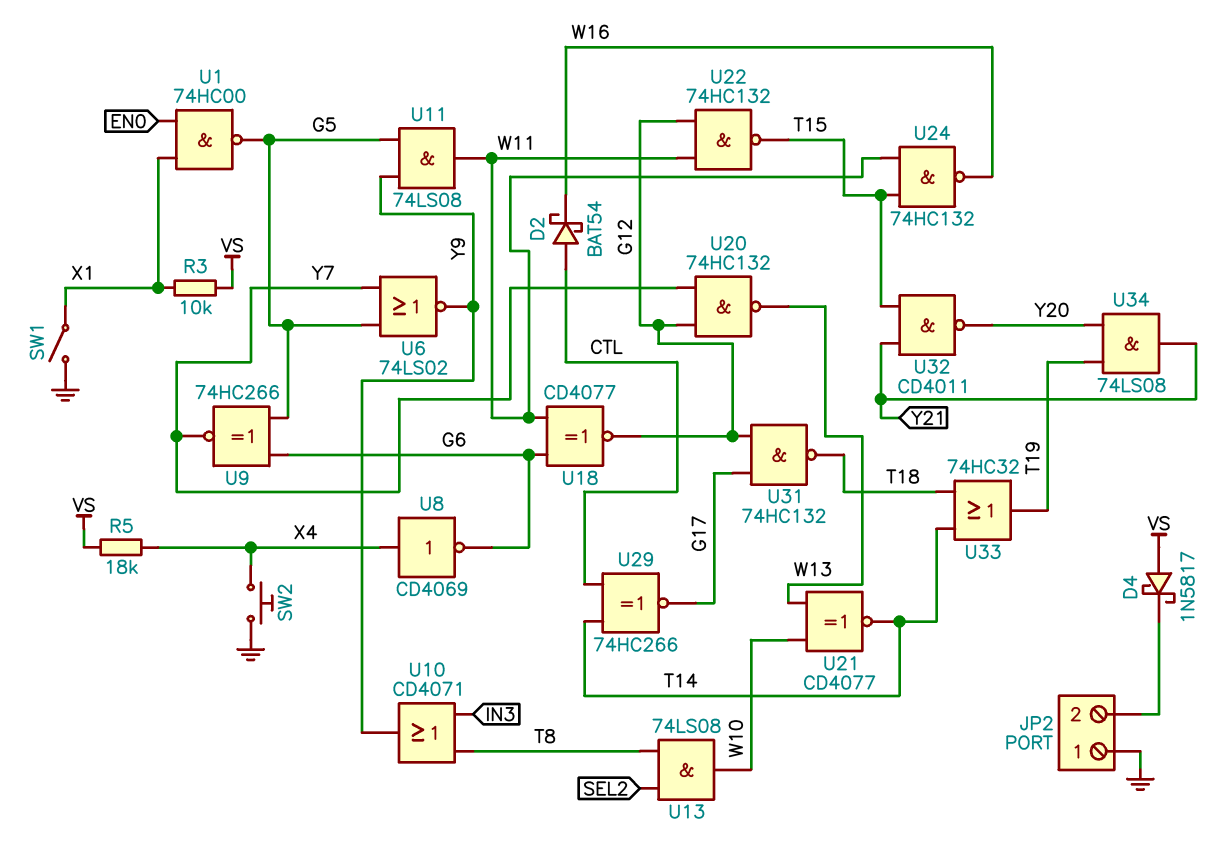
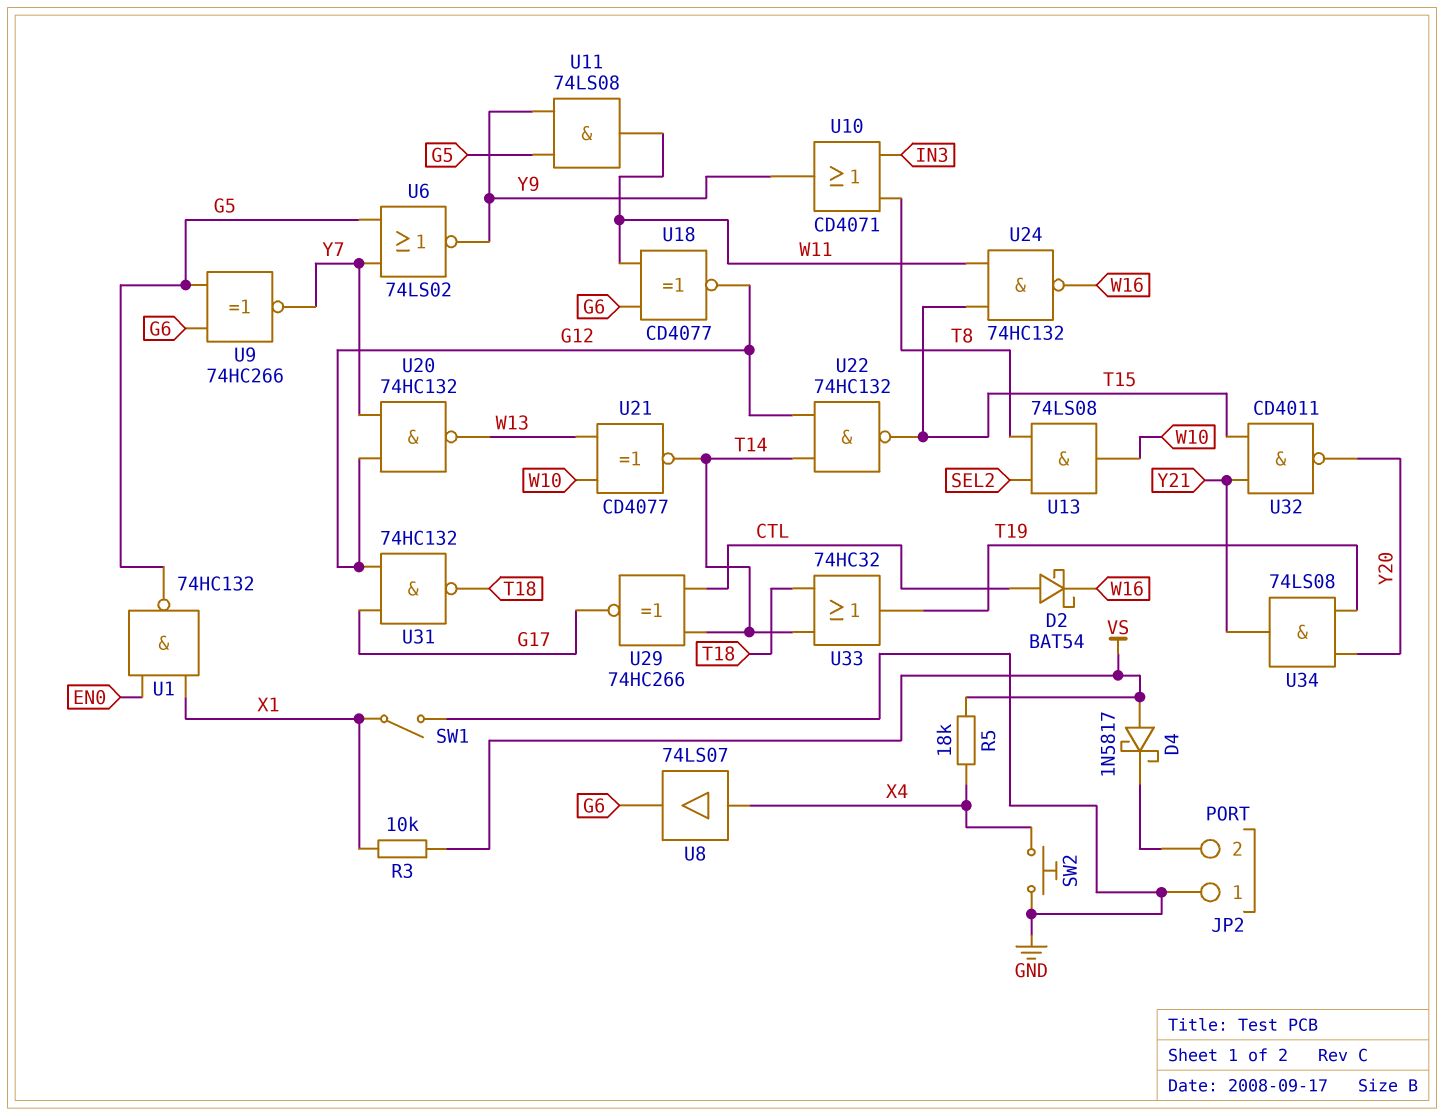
U1: NAND 74HC00 (in EN0, in X1, out G5) -> NAND 74HC132 (in EN0, in X1, out G5)
U8: NOT CD4069 (in X4, out G6) -> buffer 74LS07 (in X4, out G6)
U22: NAND 74HC132 (in G12, in W11, out T15) -> NAND 74HC132 (in G12, in T14, out T15)

